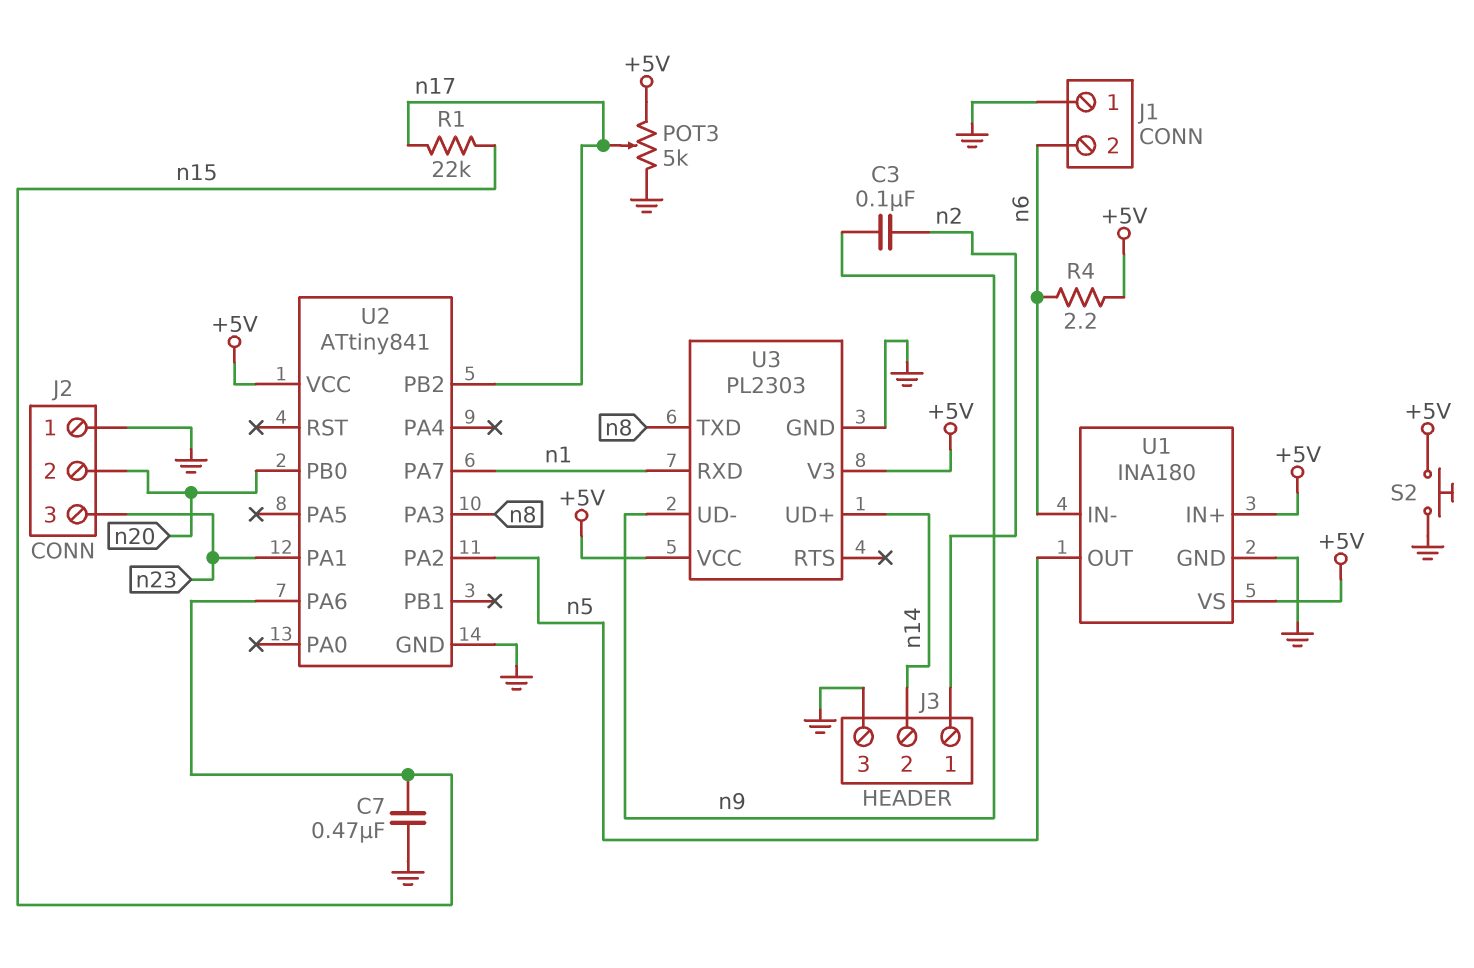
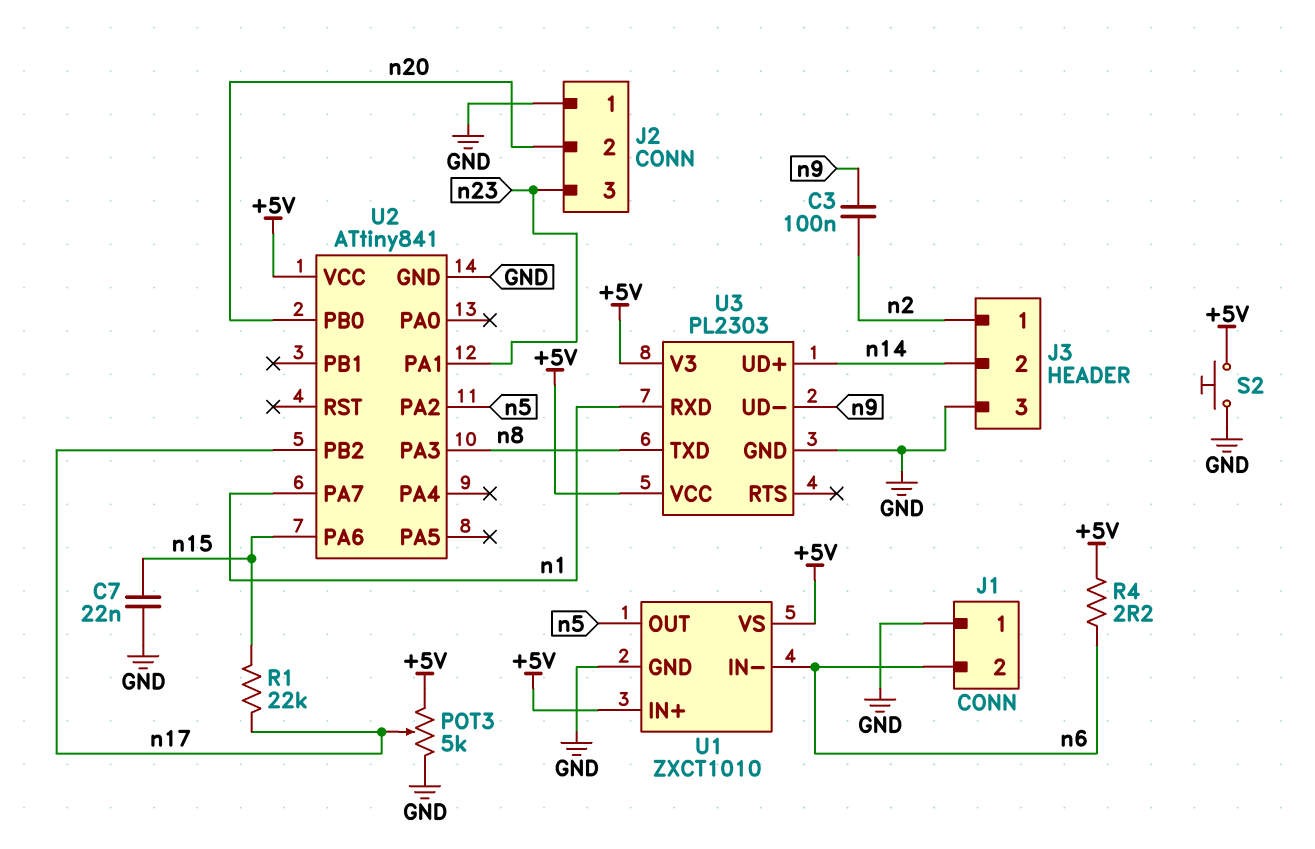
C7: 470nF (GND, n15) -> 22nF (GND, n15)
U1: INA180 -> ZXCT1010

